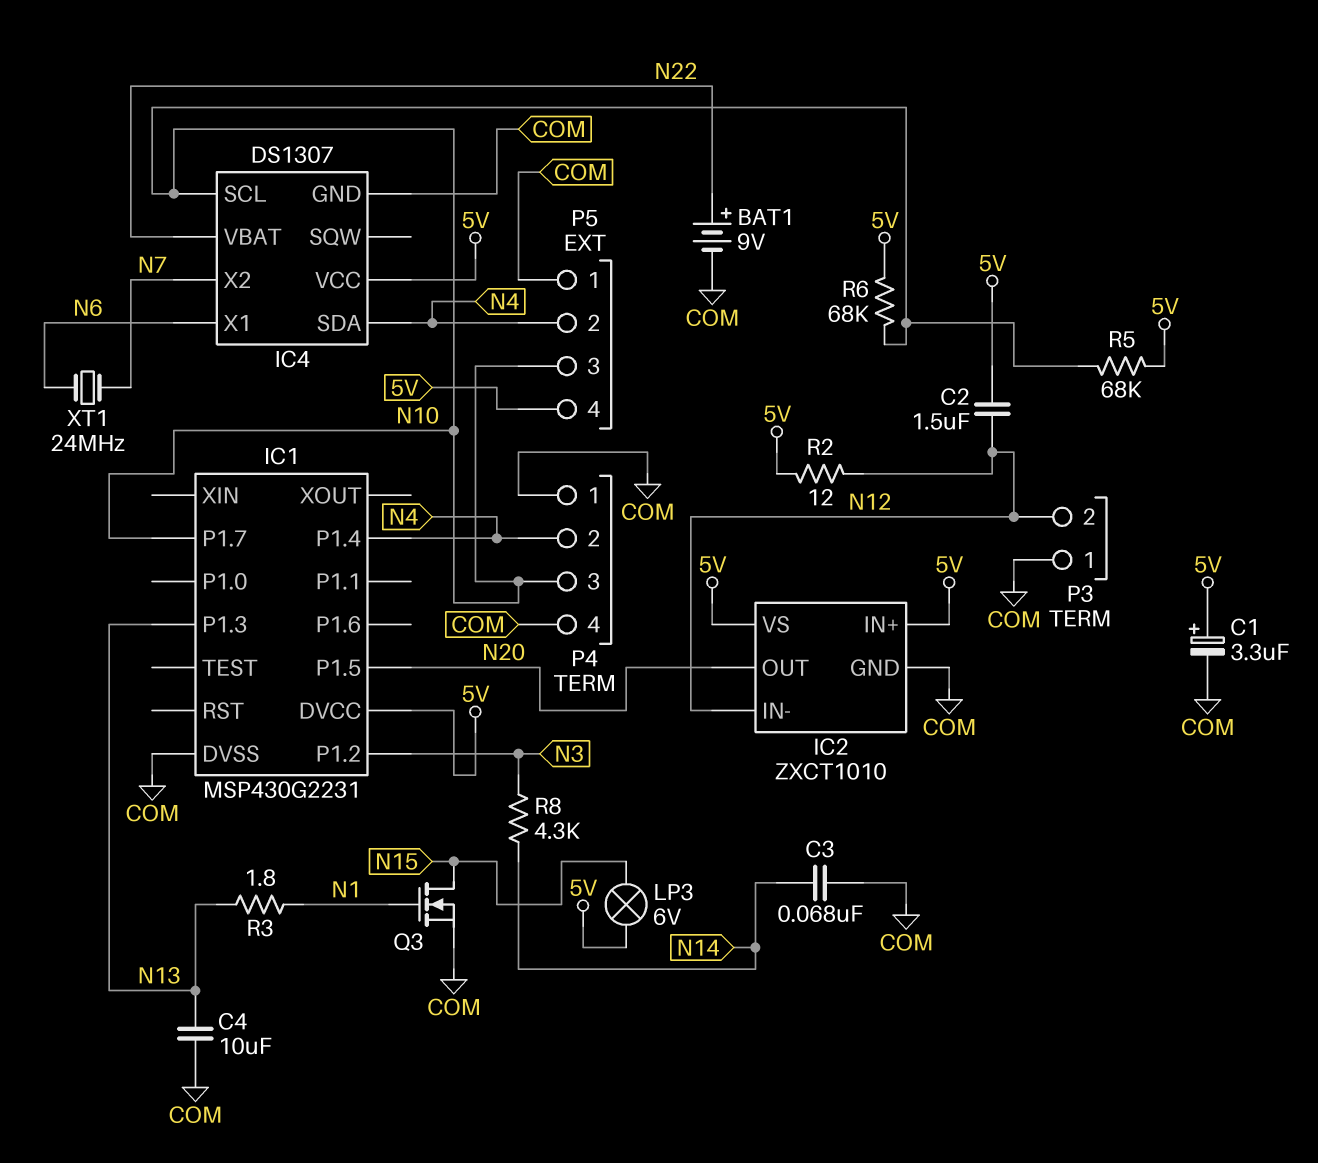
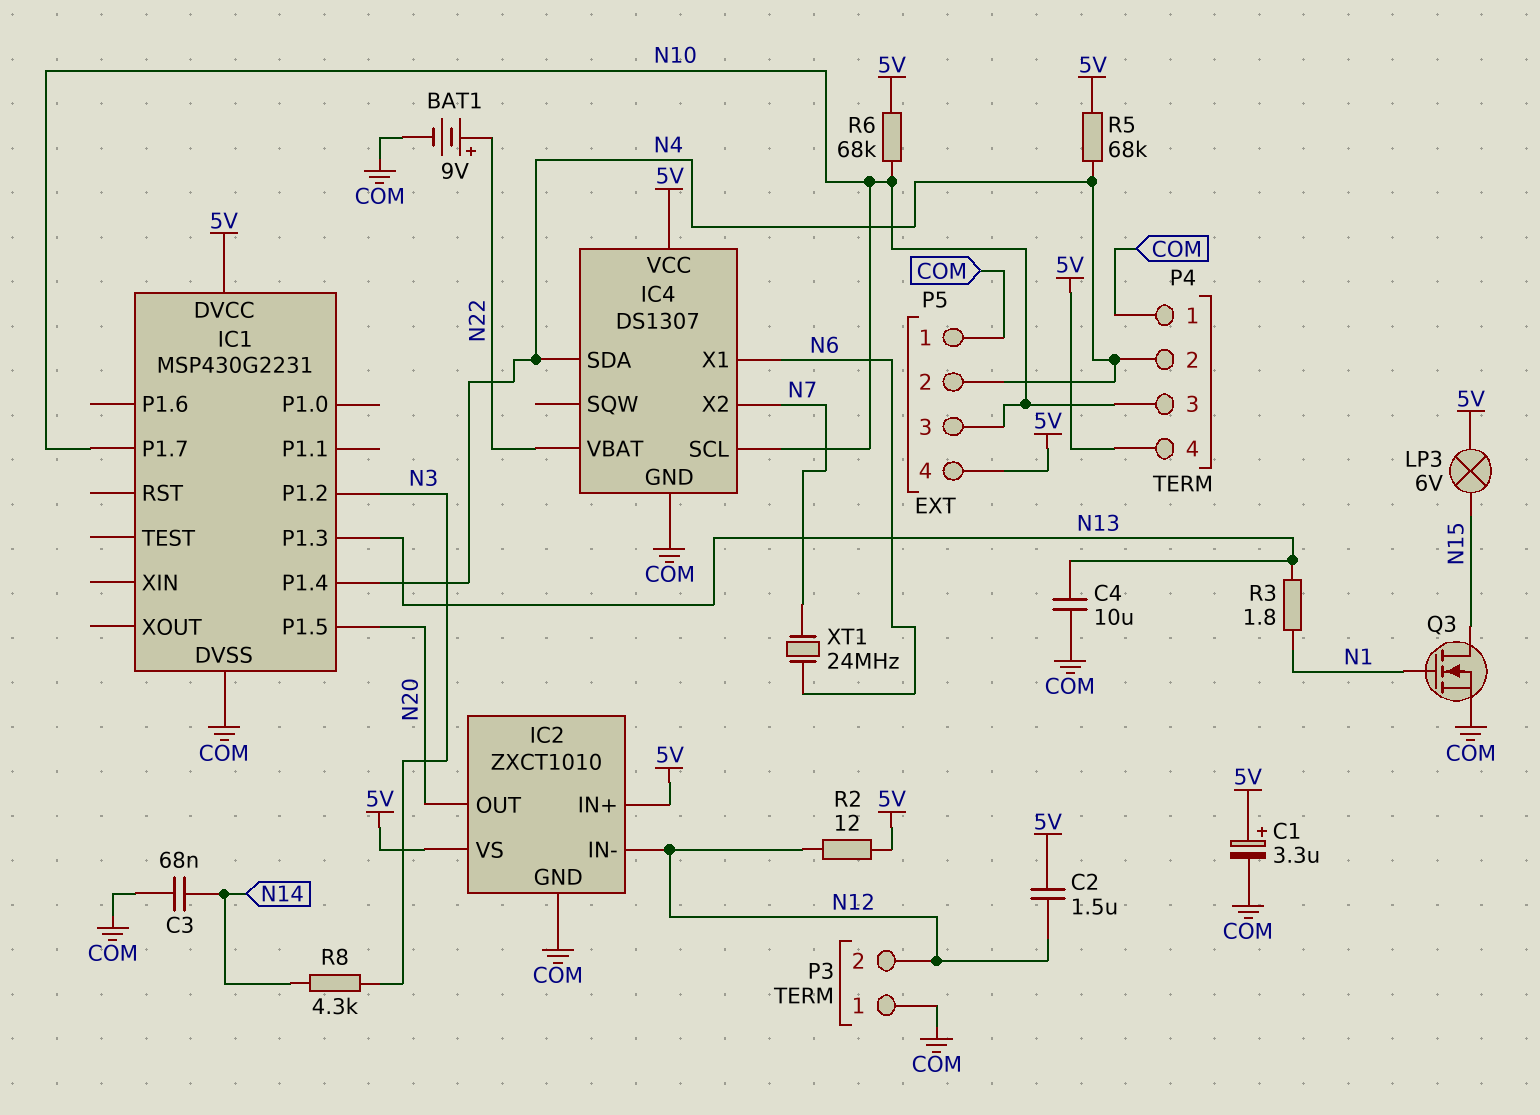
P4 pin 4: COM -> 5V
R5: 68k (5V, N10) -> 68k (5V, N4)

